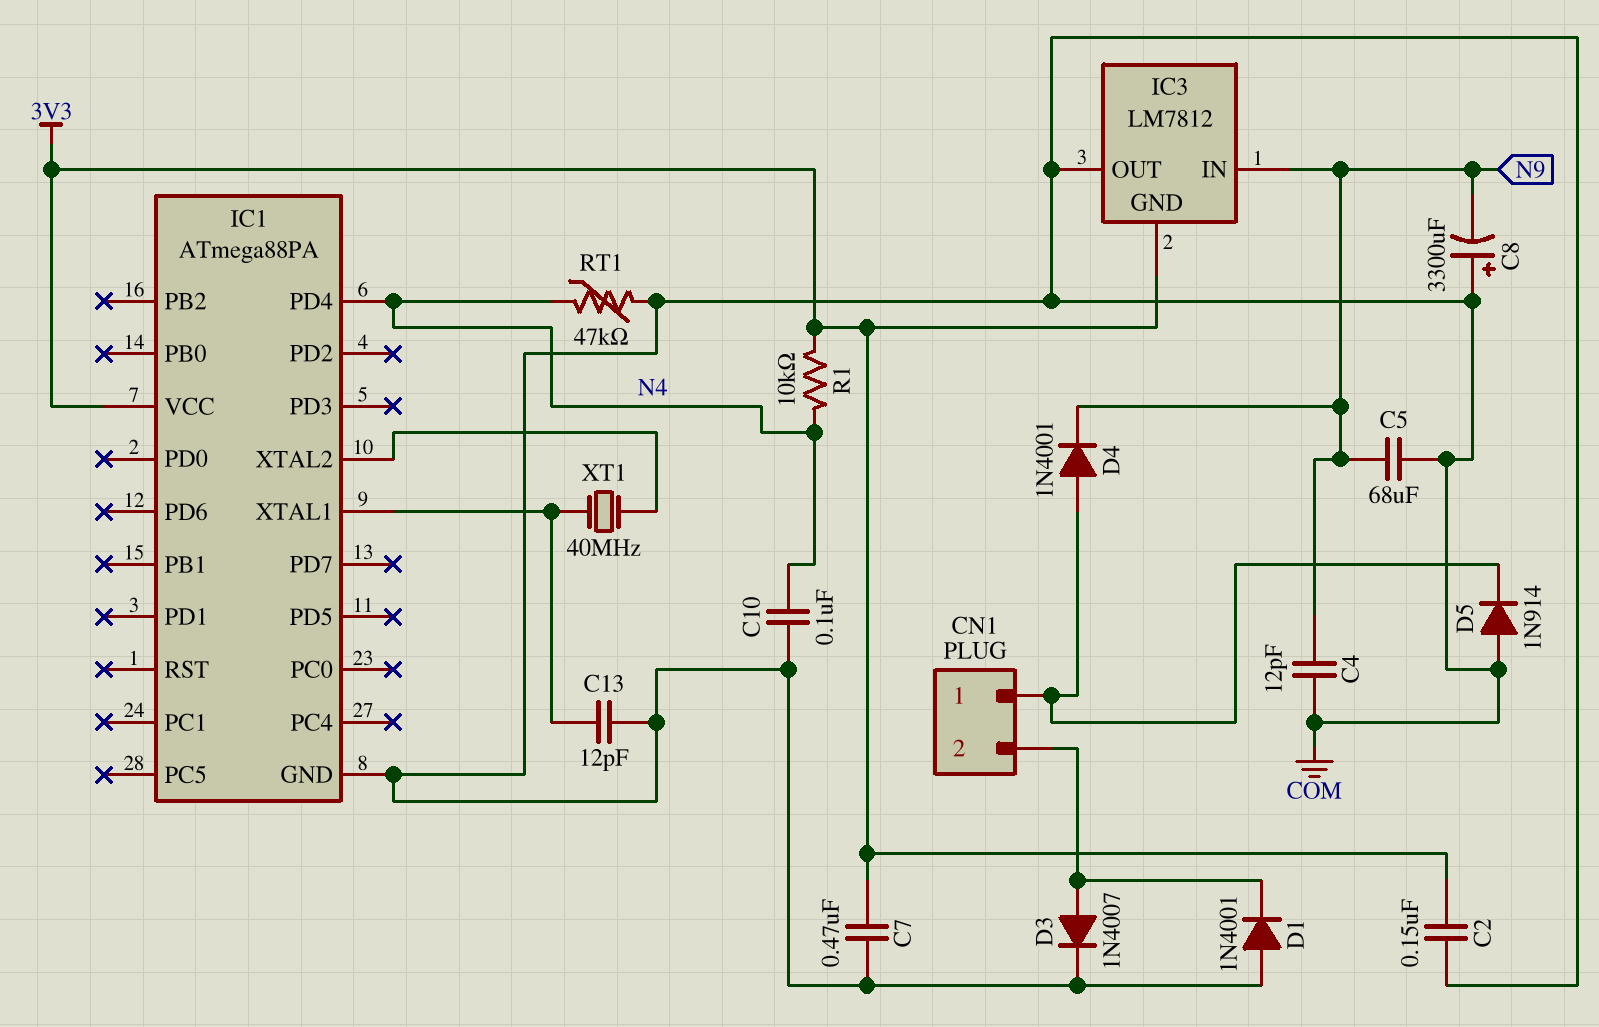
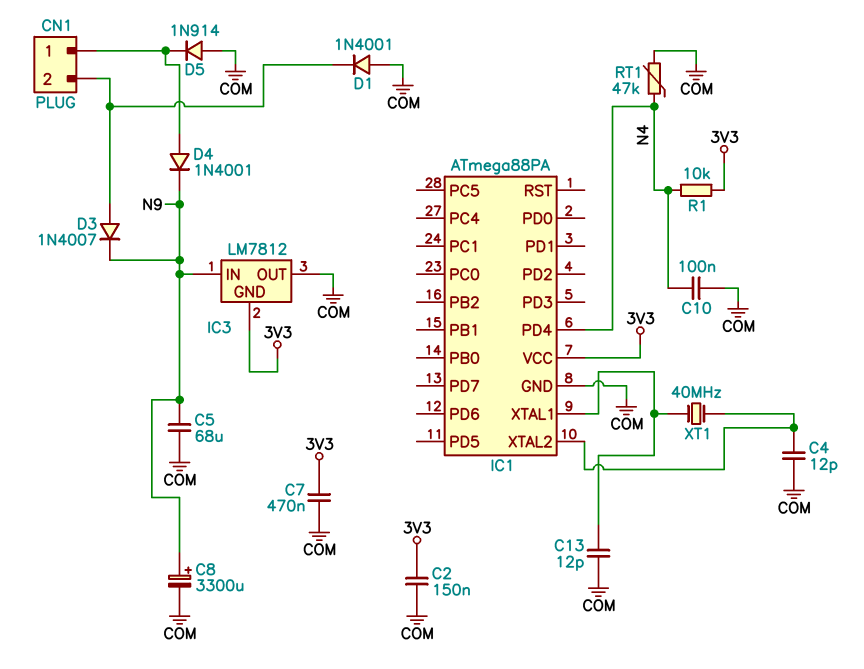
C4: 12pF (COM, N9) -> 12pF (COM, IC1/XTAL2)
C8: 3300uF (plus COM, minus N9) -> 3300uF (plus N9, minus COM)
D3: diode 1N4007 (A CN1/2, K COM) -> diode 1N4007 (A CN1/2, K N9)

